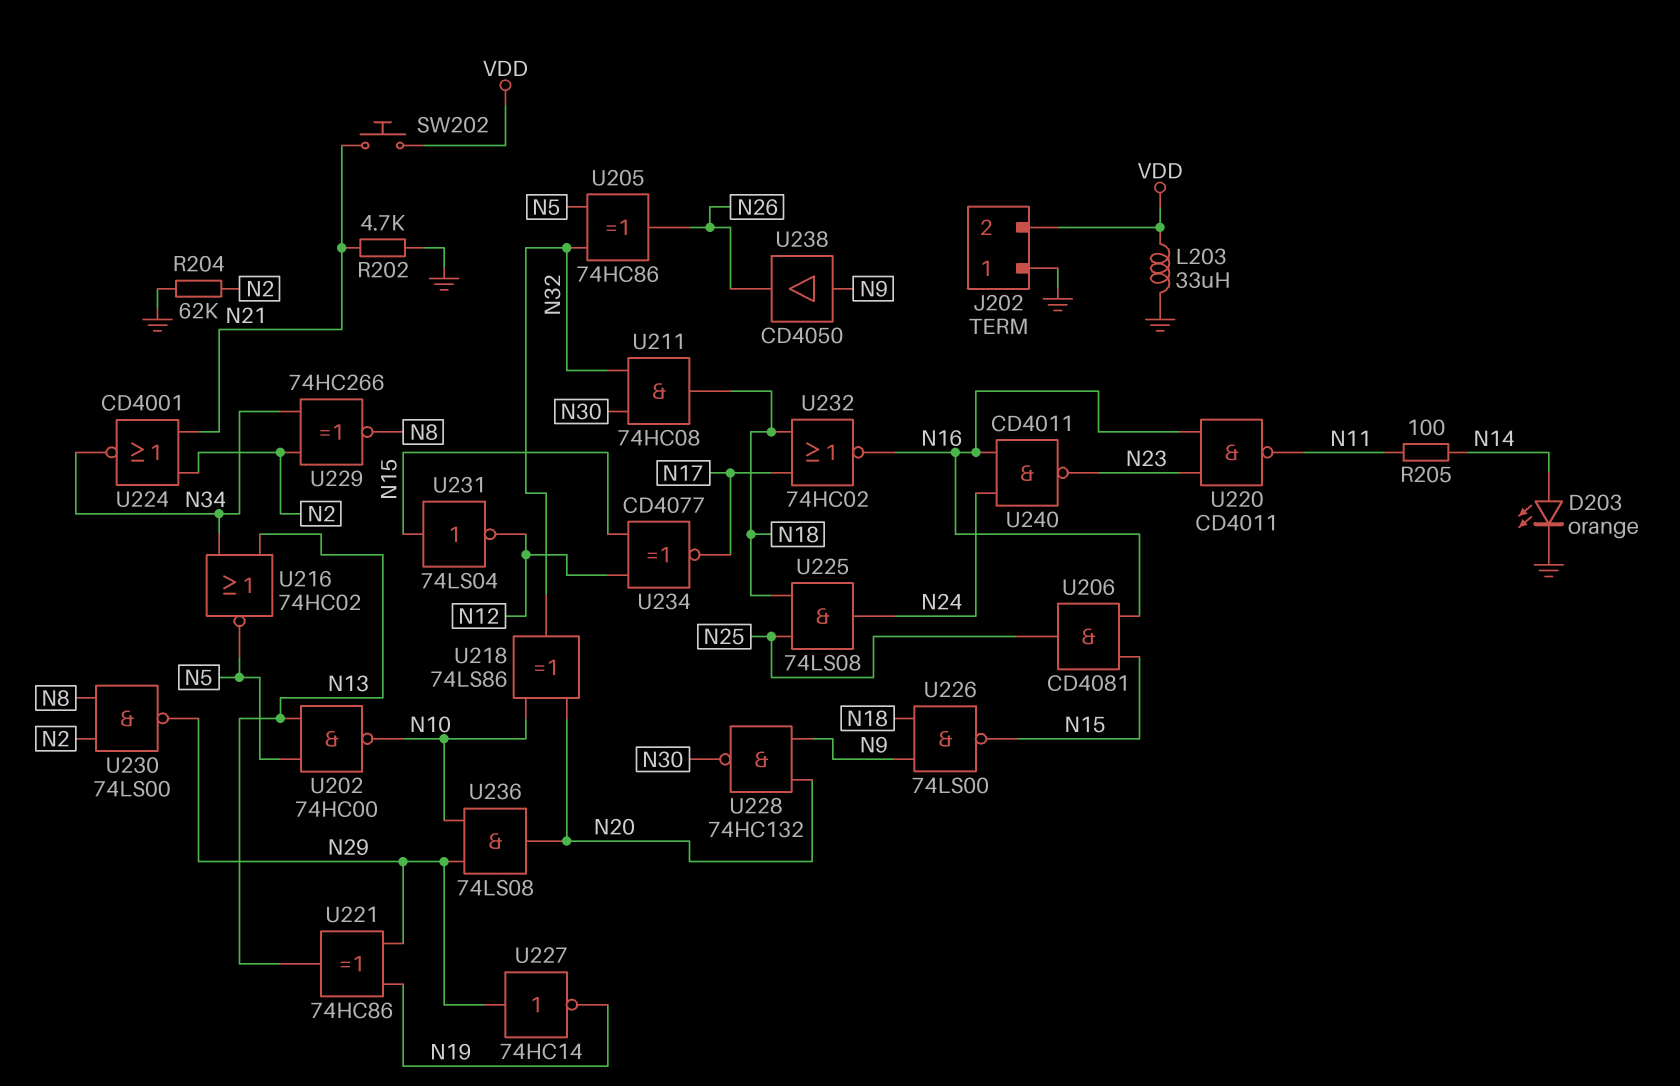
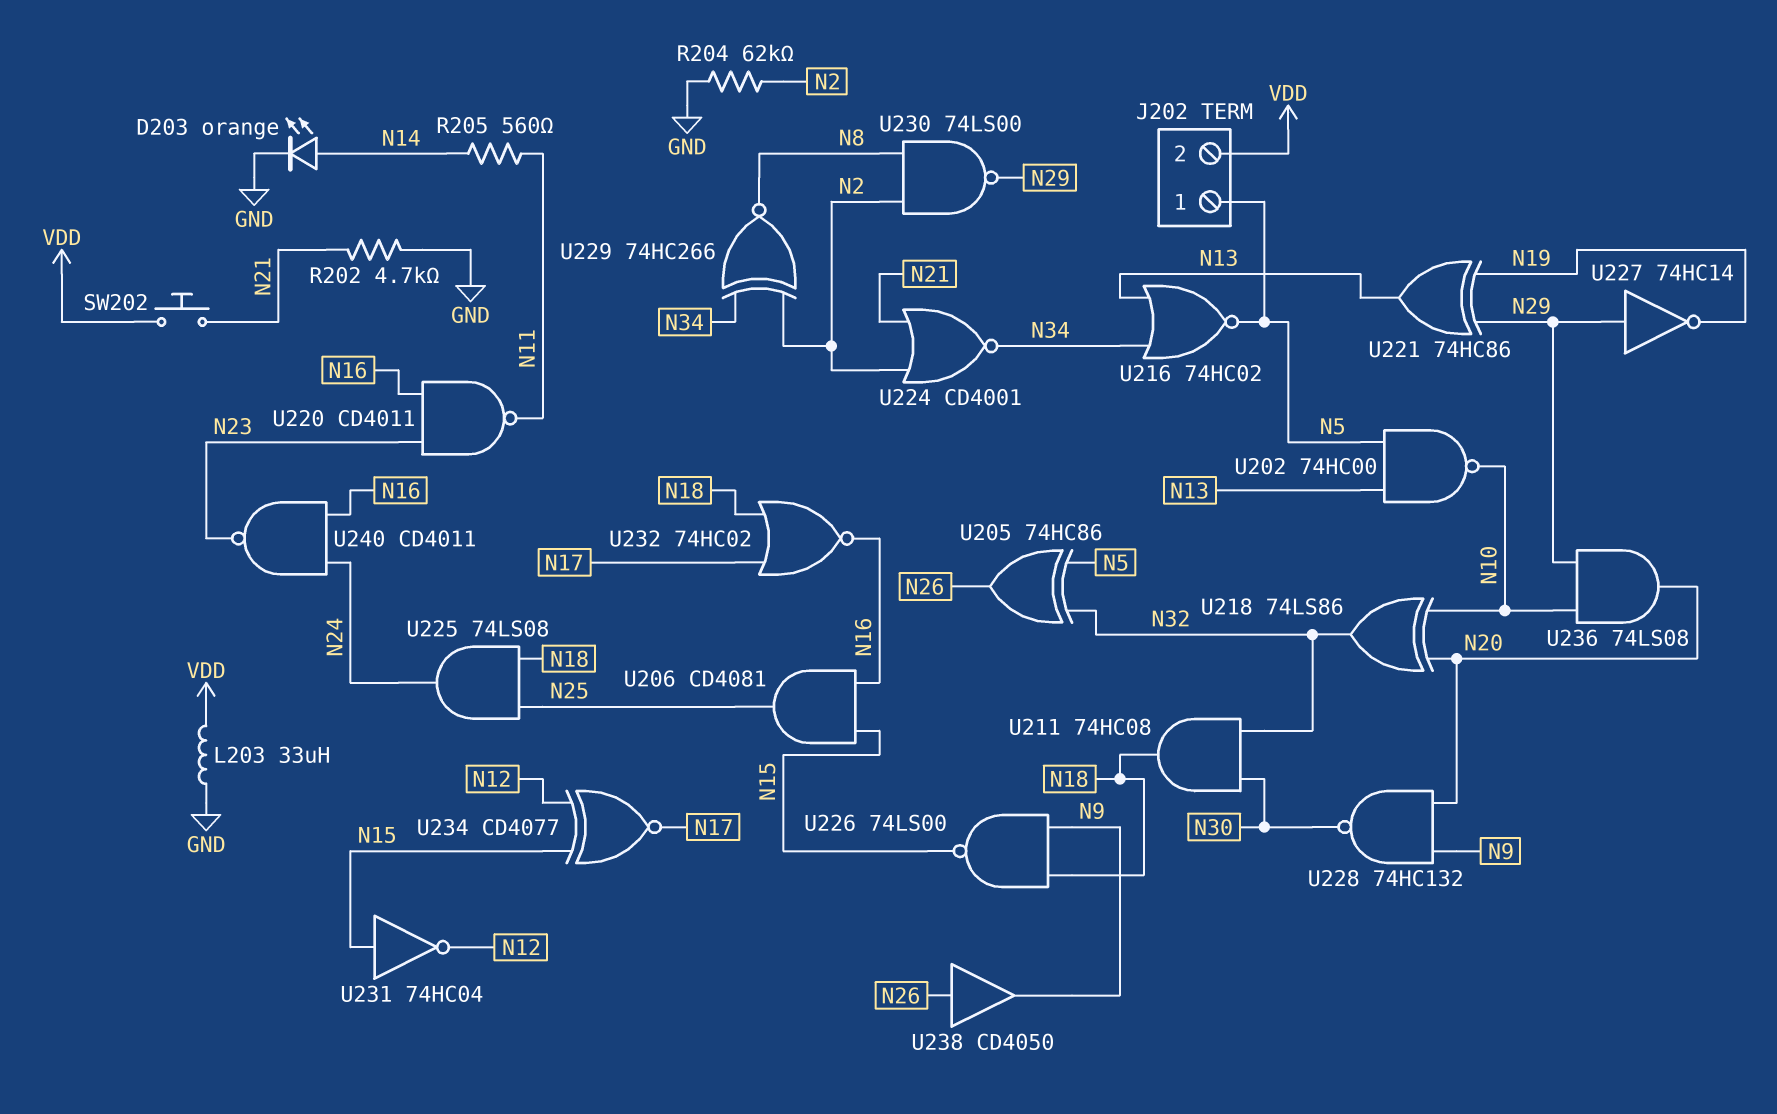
J202 pin 1: GND -> N5
R205: 100 (N11, N14) -> 560 (N11, N14)
U231: NOT 74LS04 (in N15, out N12) -> NOT 74HC04 (in N15, out N12)
U238: buffer CD4050 (in N9, out N26) -> buffer CD4050 (in N26, out N9)

